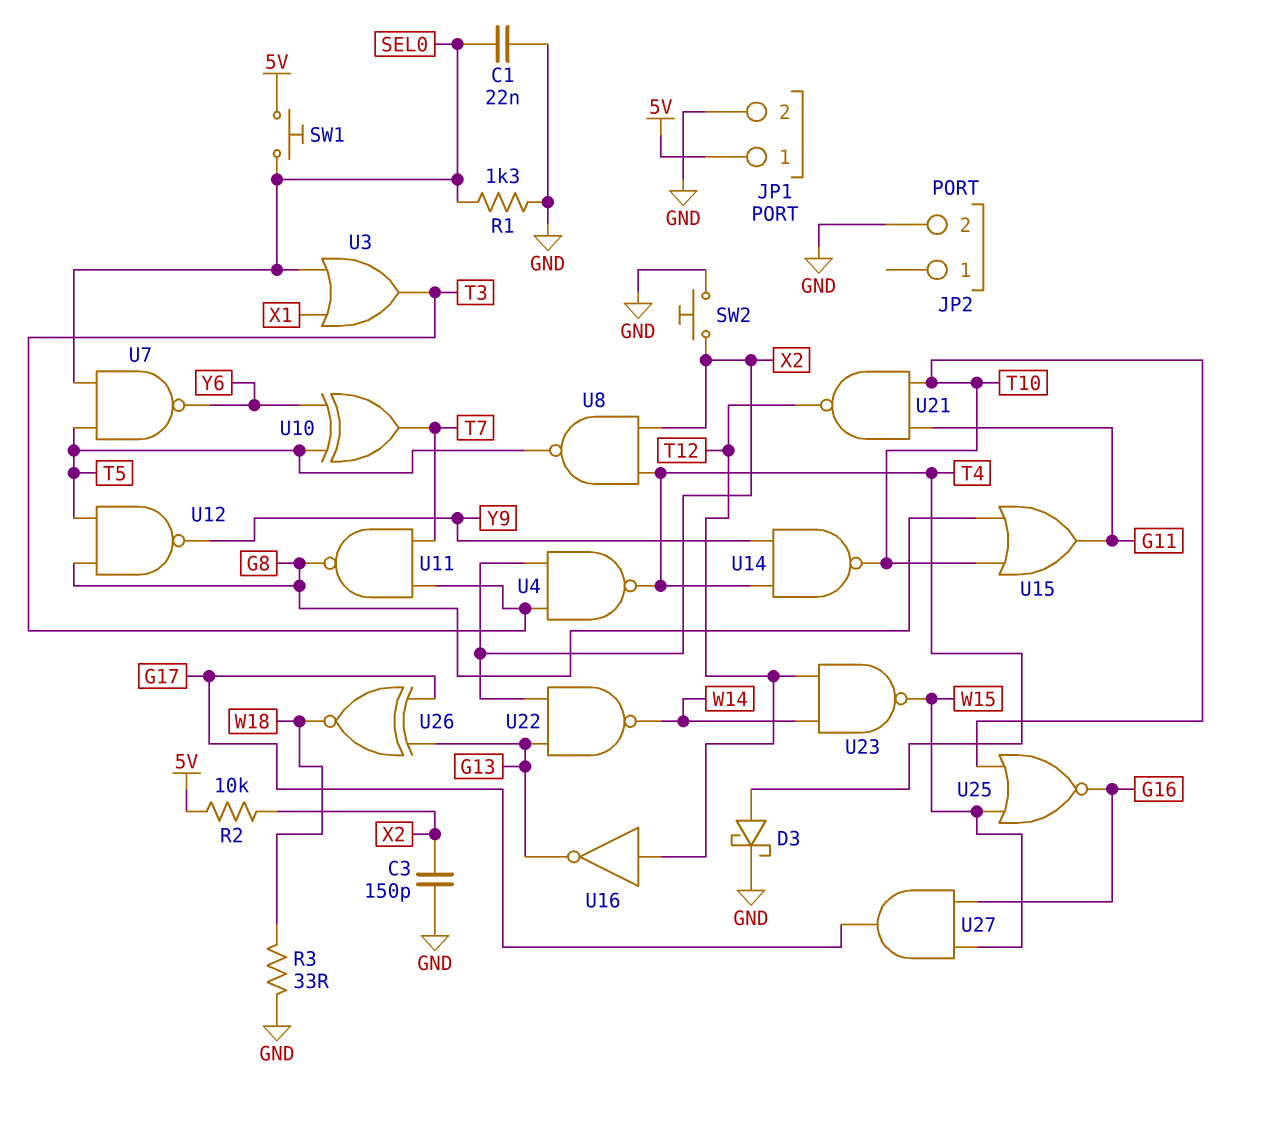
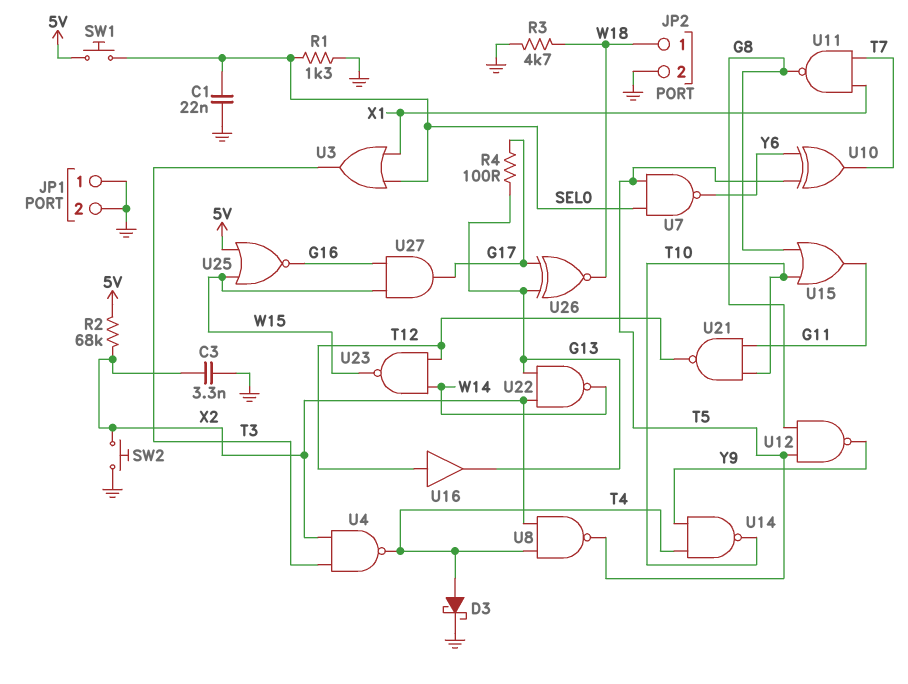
C3: 150pF (GND, X2) -> 3.3nF (GND, X2)
JP1 pin 1: 5V -> GND
JP2 pin 1: none -> W18
R2: 10k (5V, X2) -> 68k (5V, X2)
R3: 33 (GND, W18) -> 4.7k (GND, W18)
R4: none -> 100 (G13, G17)
U11: NAND (in T3, in T7, out G8) -> NAND (in T7, in X1, out G8)
U16: NOT (in T12, out G13) -> buffer (in T12, out G13)
U25: NOR (in T10, in W15, out G16) -> NOR (in 5V, in W15, out G16)

